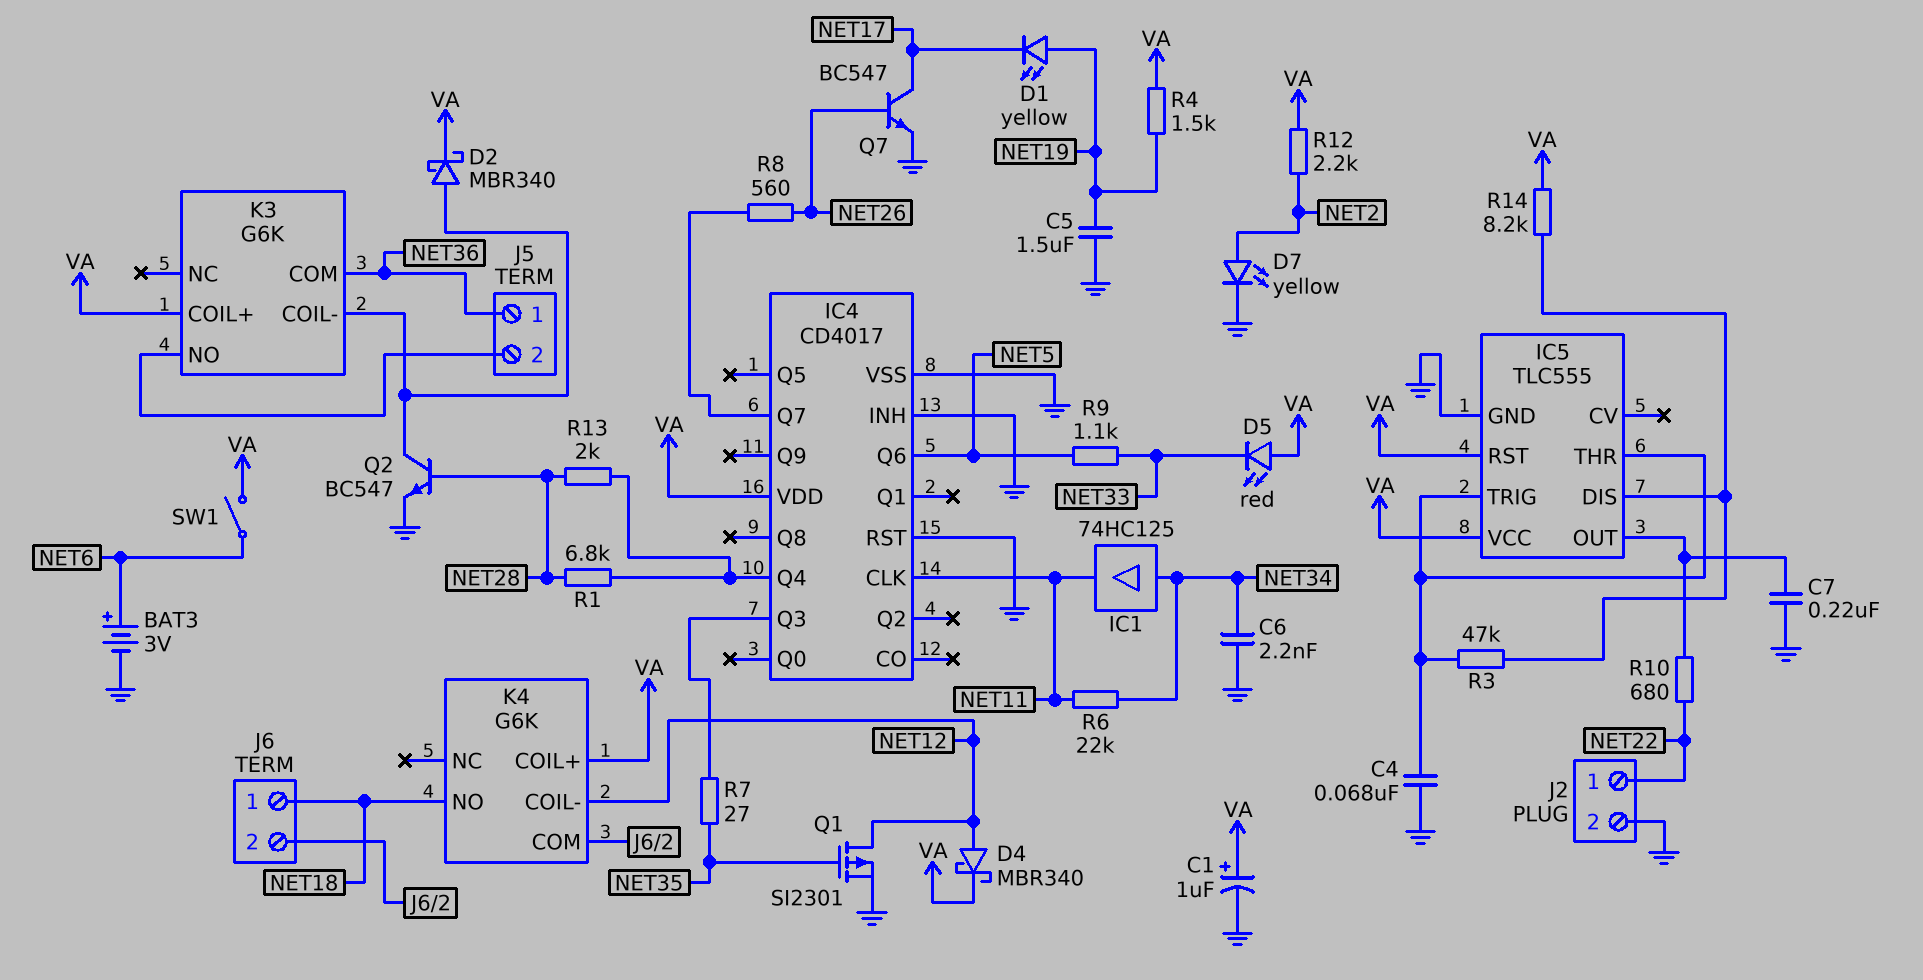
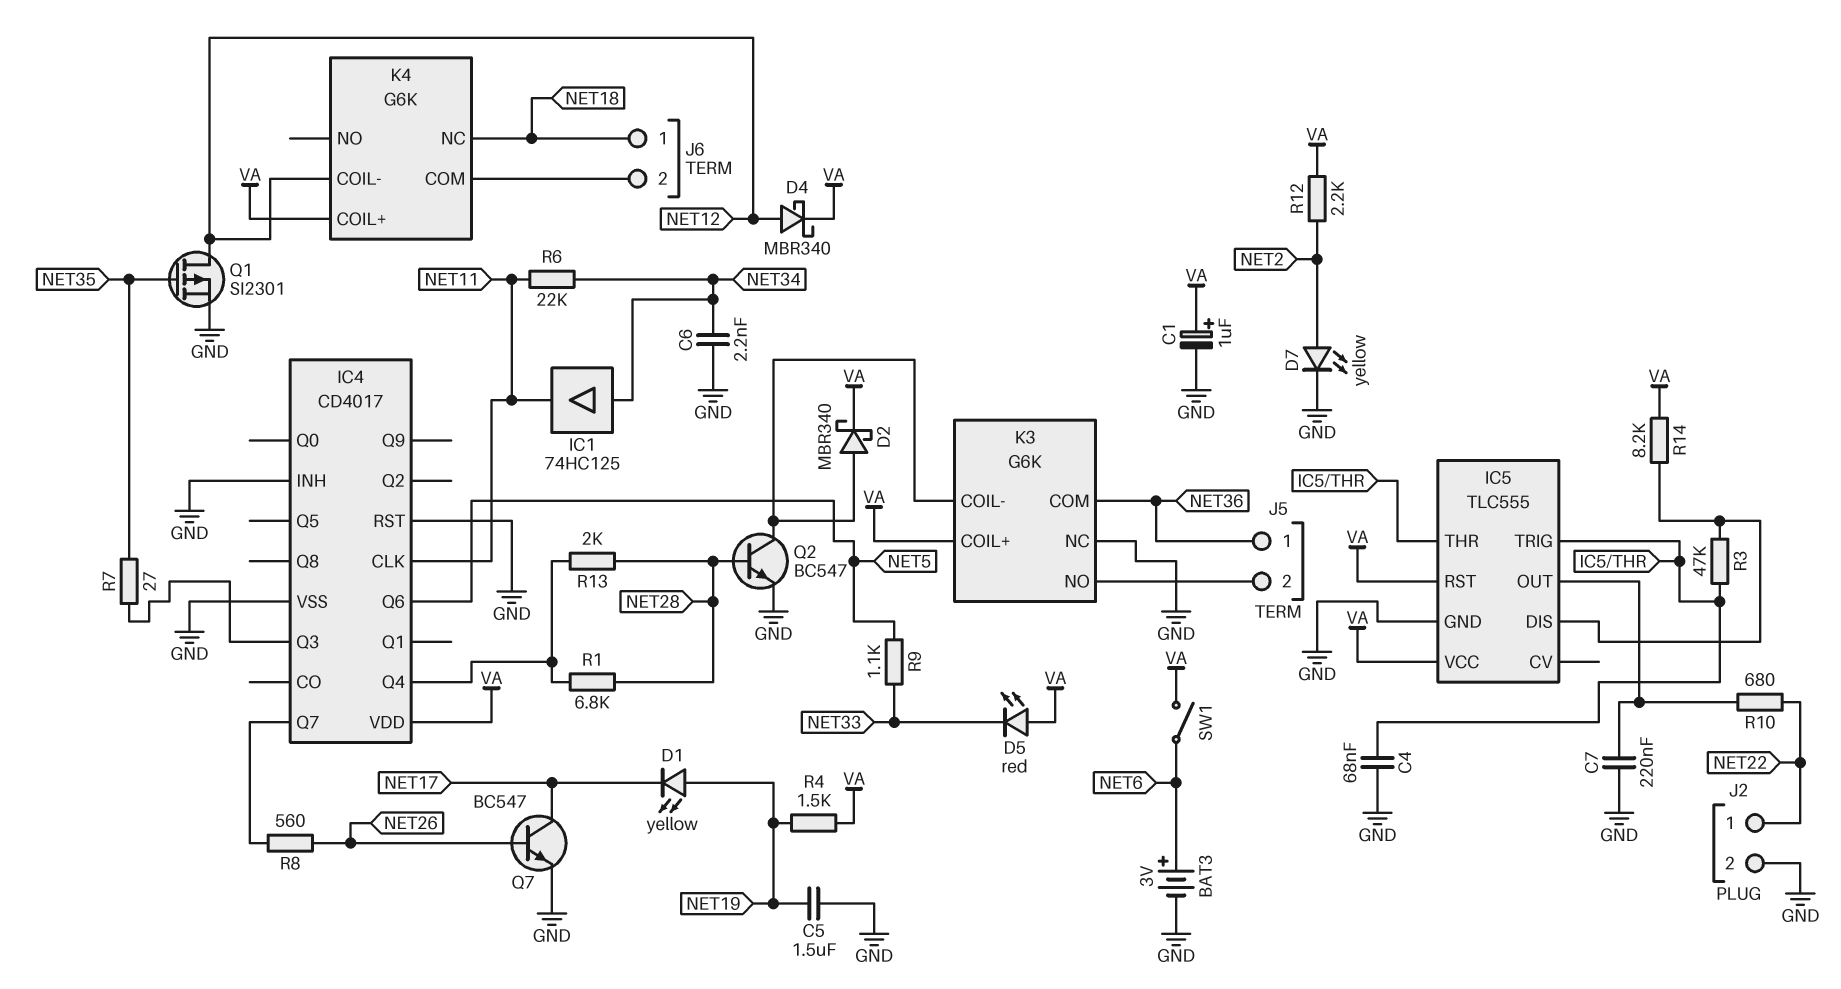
K3 pin NC: none -> GND
K4 pin NC: none -> NET18
K4 pin NO: NET18 -> none

